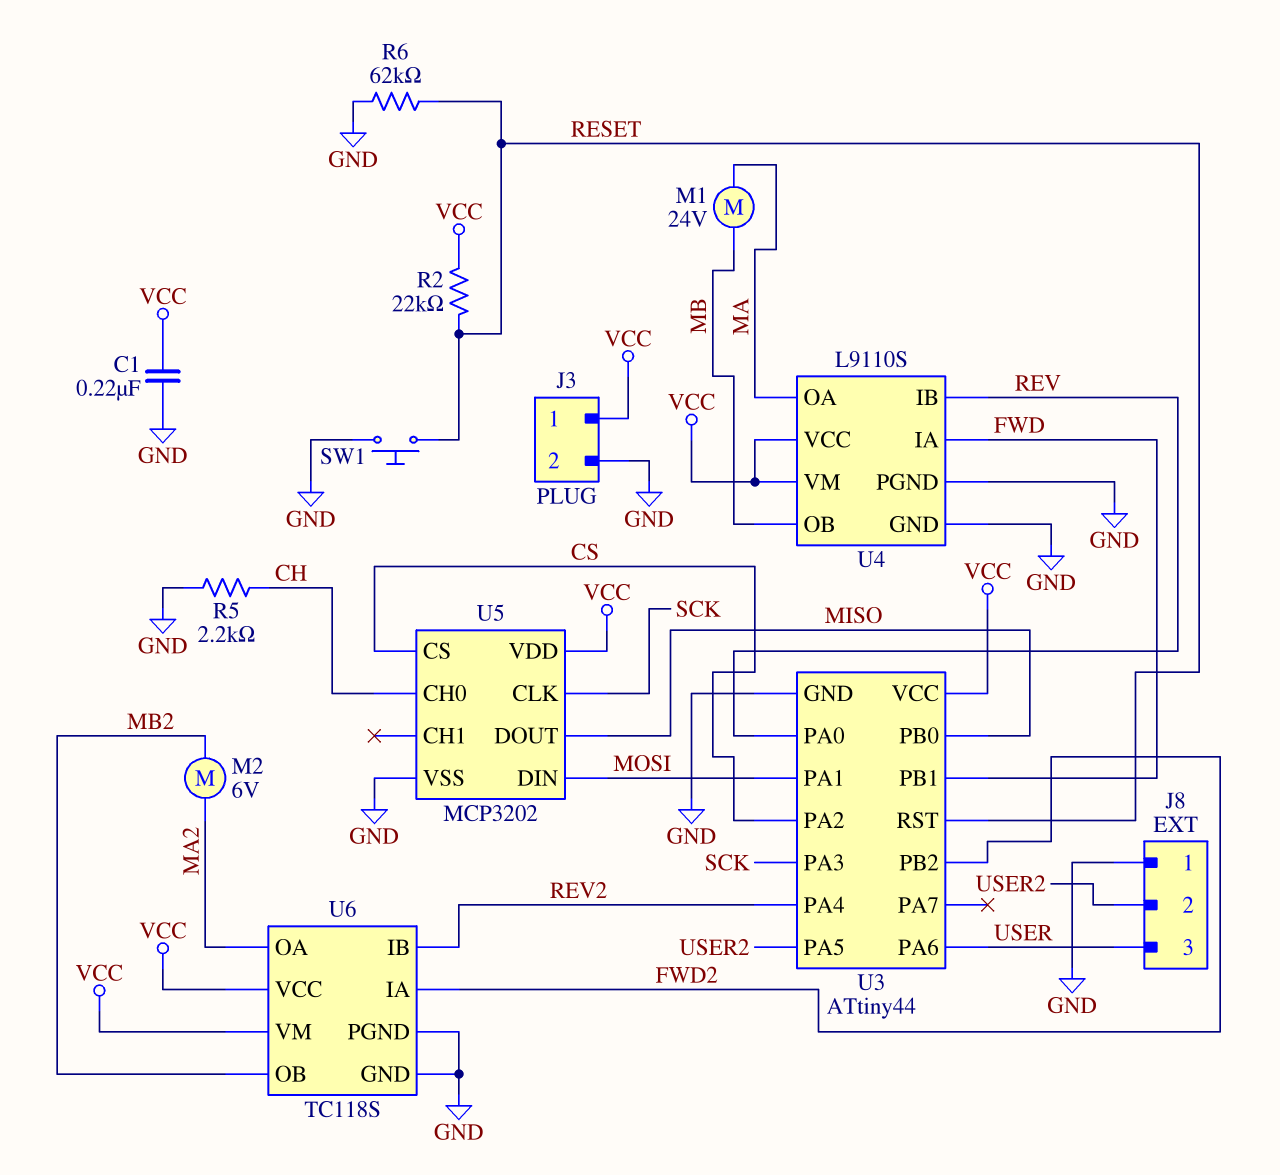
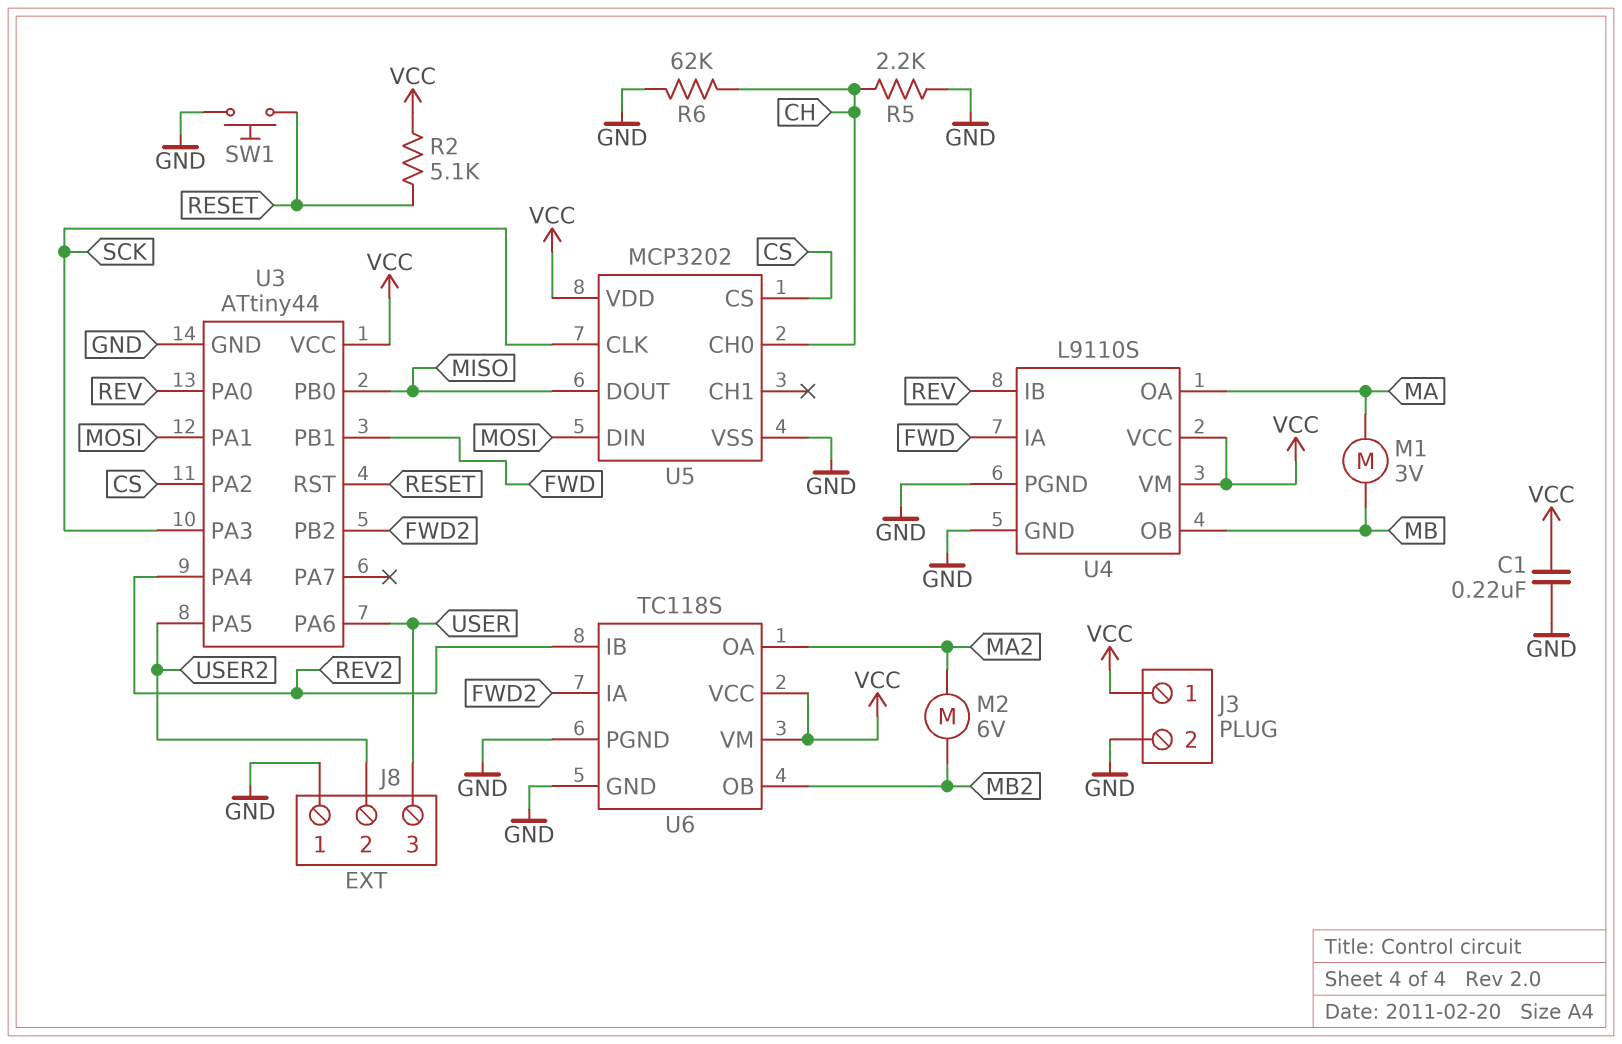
M1: motor 24V (MA, MB) -> motor 3V (MA, MB)
R2: 22k (RESET, VCC) -> 5.1k (RESET, VCC)
R6: 62k (GND, RESET) -> 62k (CH, GND)

